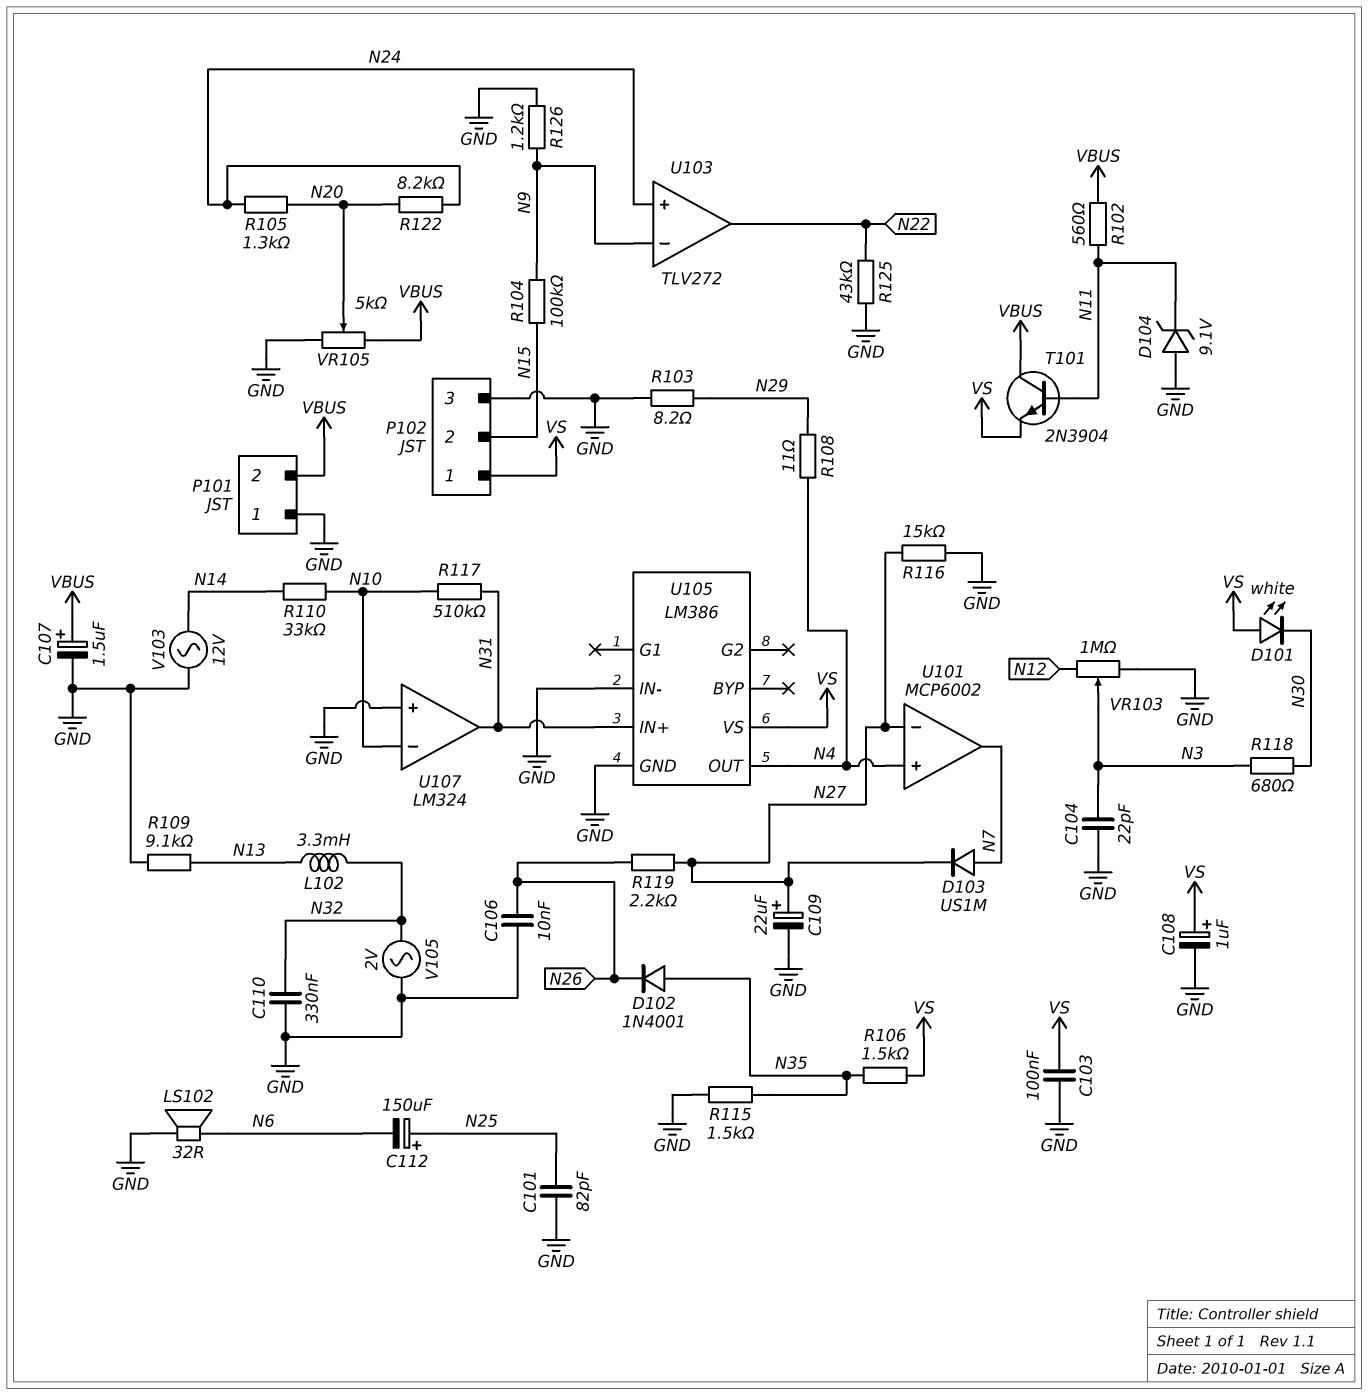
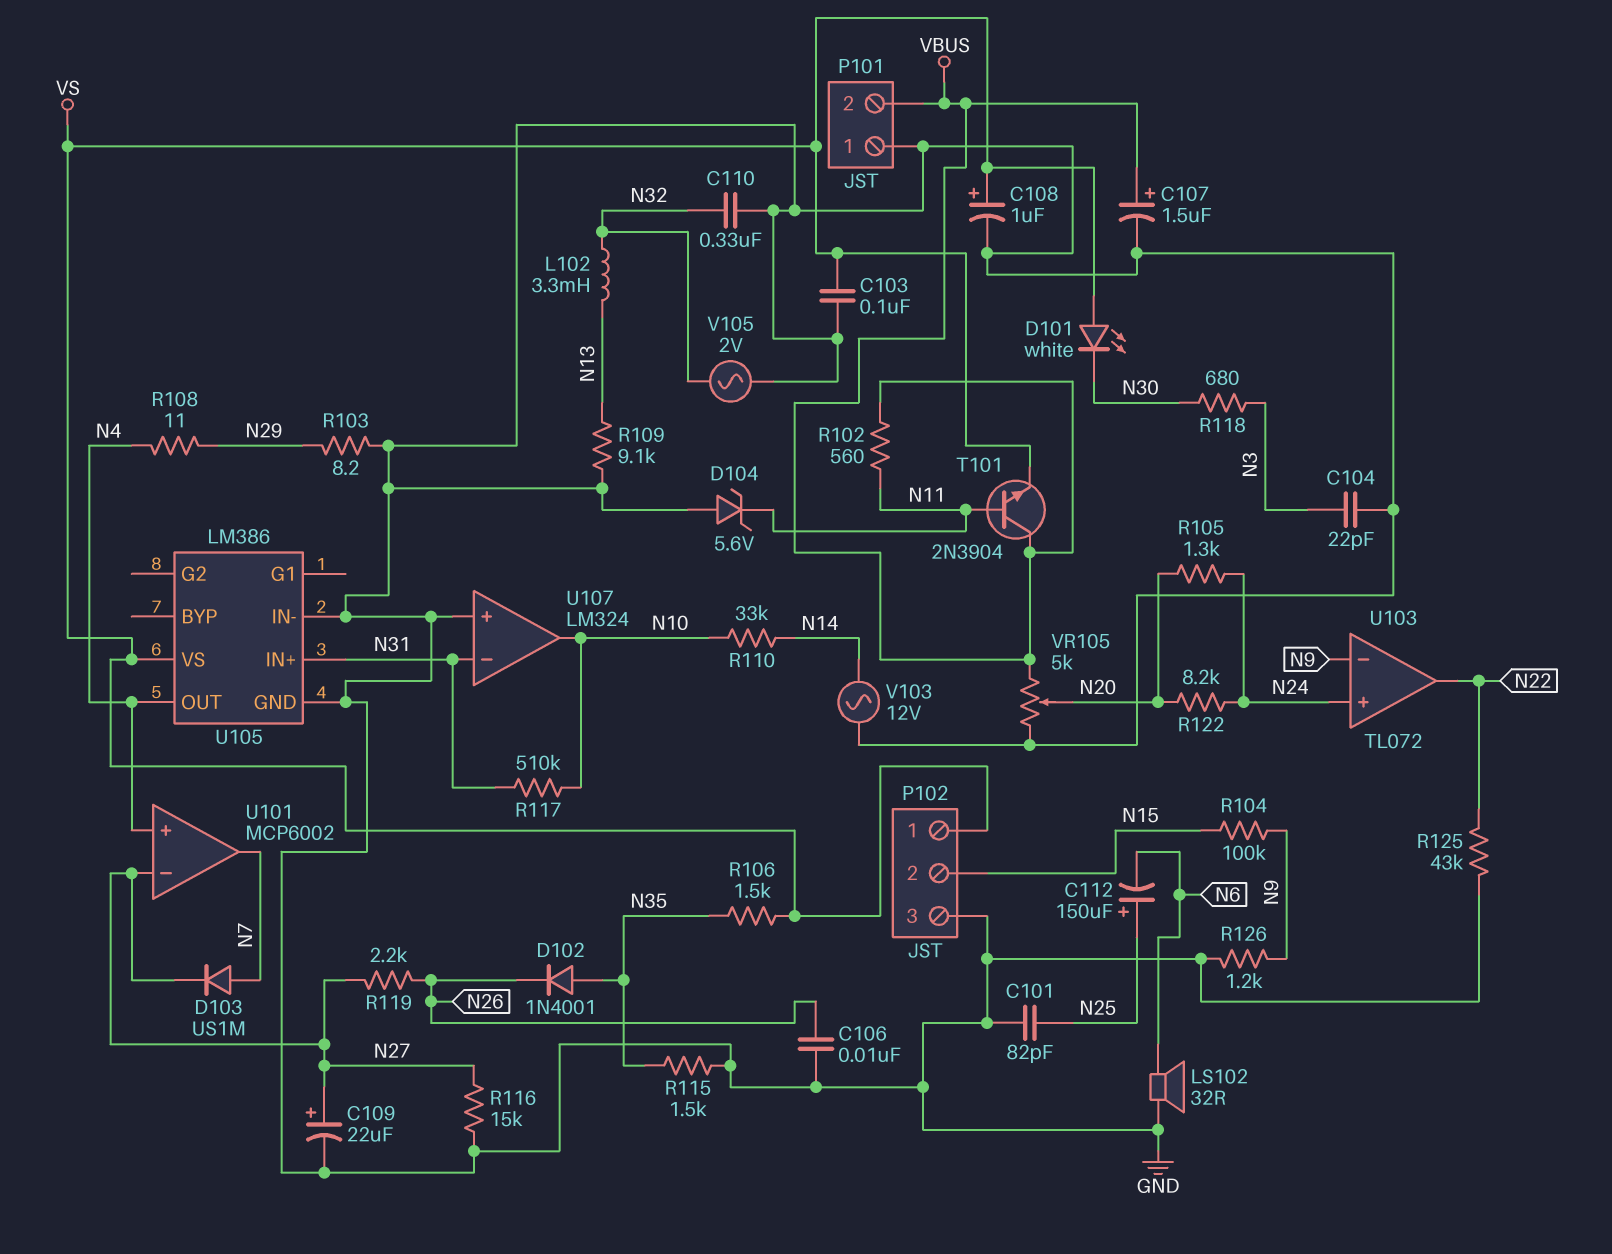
D104: zener 9.1V (A GND, K N11) -> zener 5.6V (A GND, K N11)
U103: TLV272 -> TL072
U107 pin in-: N10 -> N31
U107 pin out: N31 -> N10
VR103: 1M (GND, N12, wiper N3) -> none

